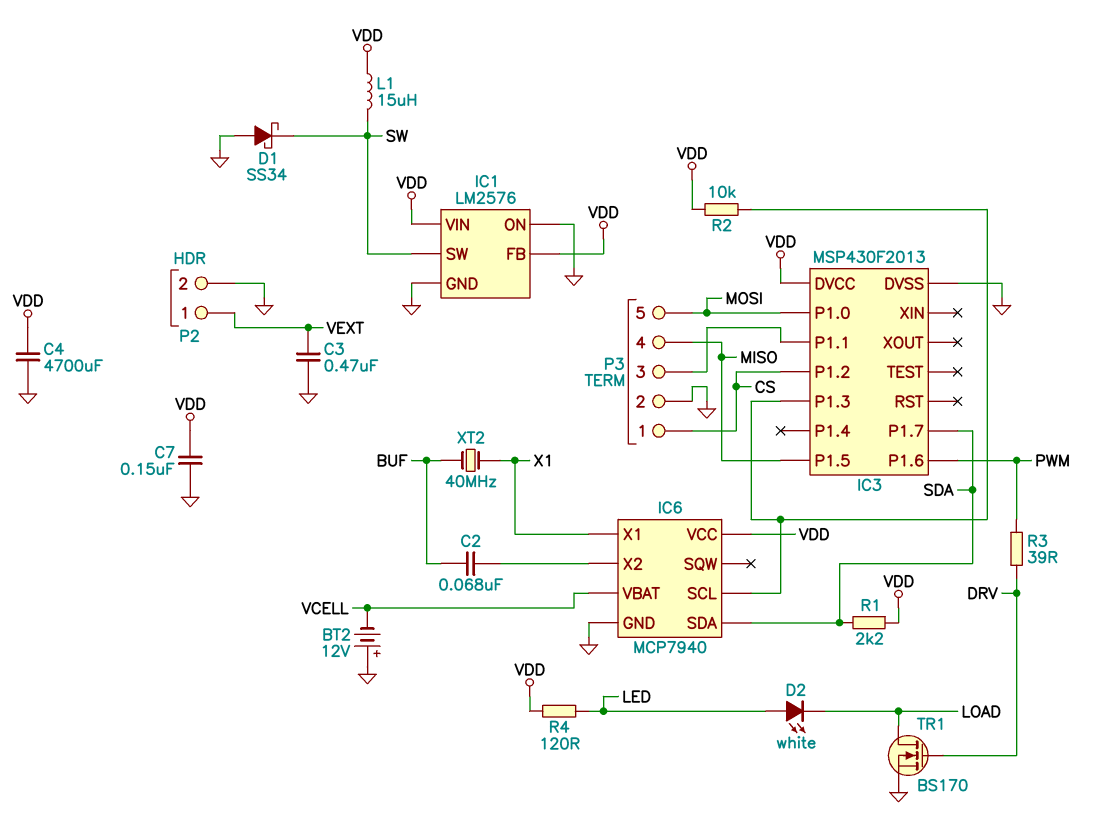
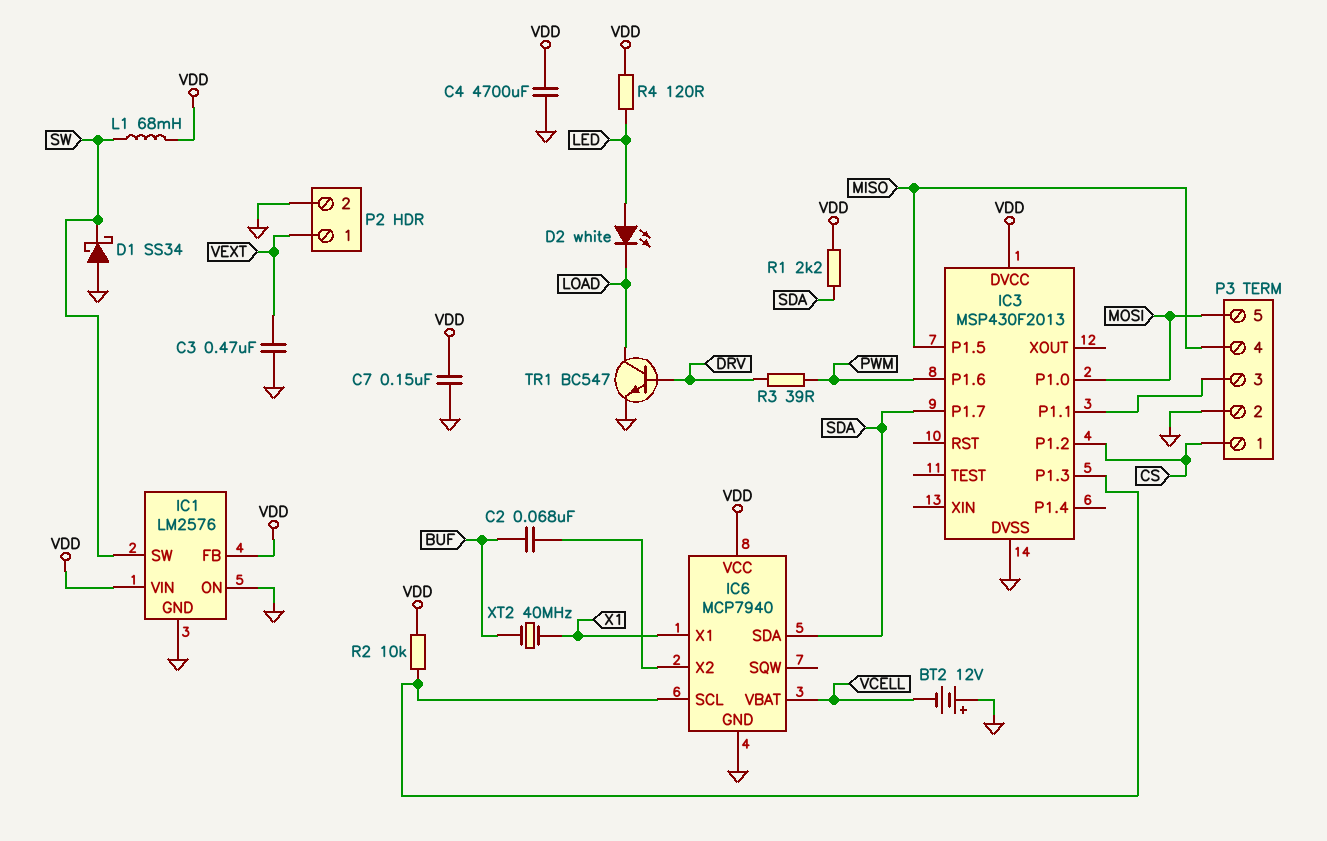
L1: 15uH (SW, VDD) -> 68mH (SW, VDD)
TR1: NMOS BS170 (G DRV, D LOAD, S GND) -> NPN BC547 (B DRV, C LOAD, E GND)

